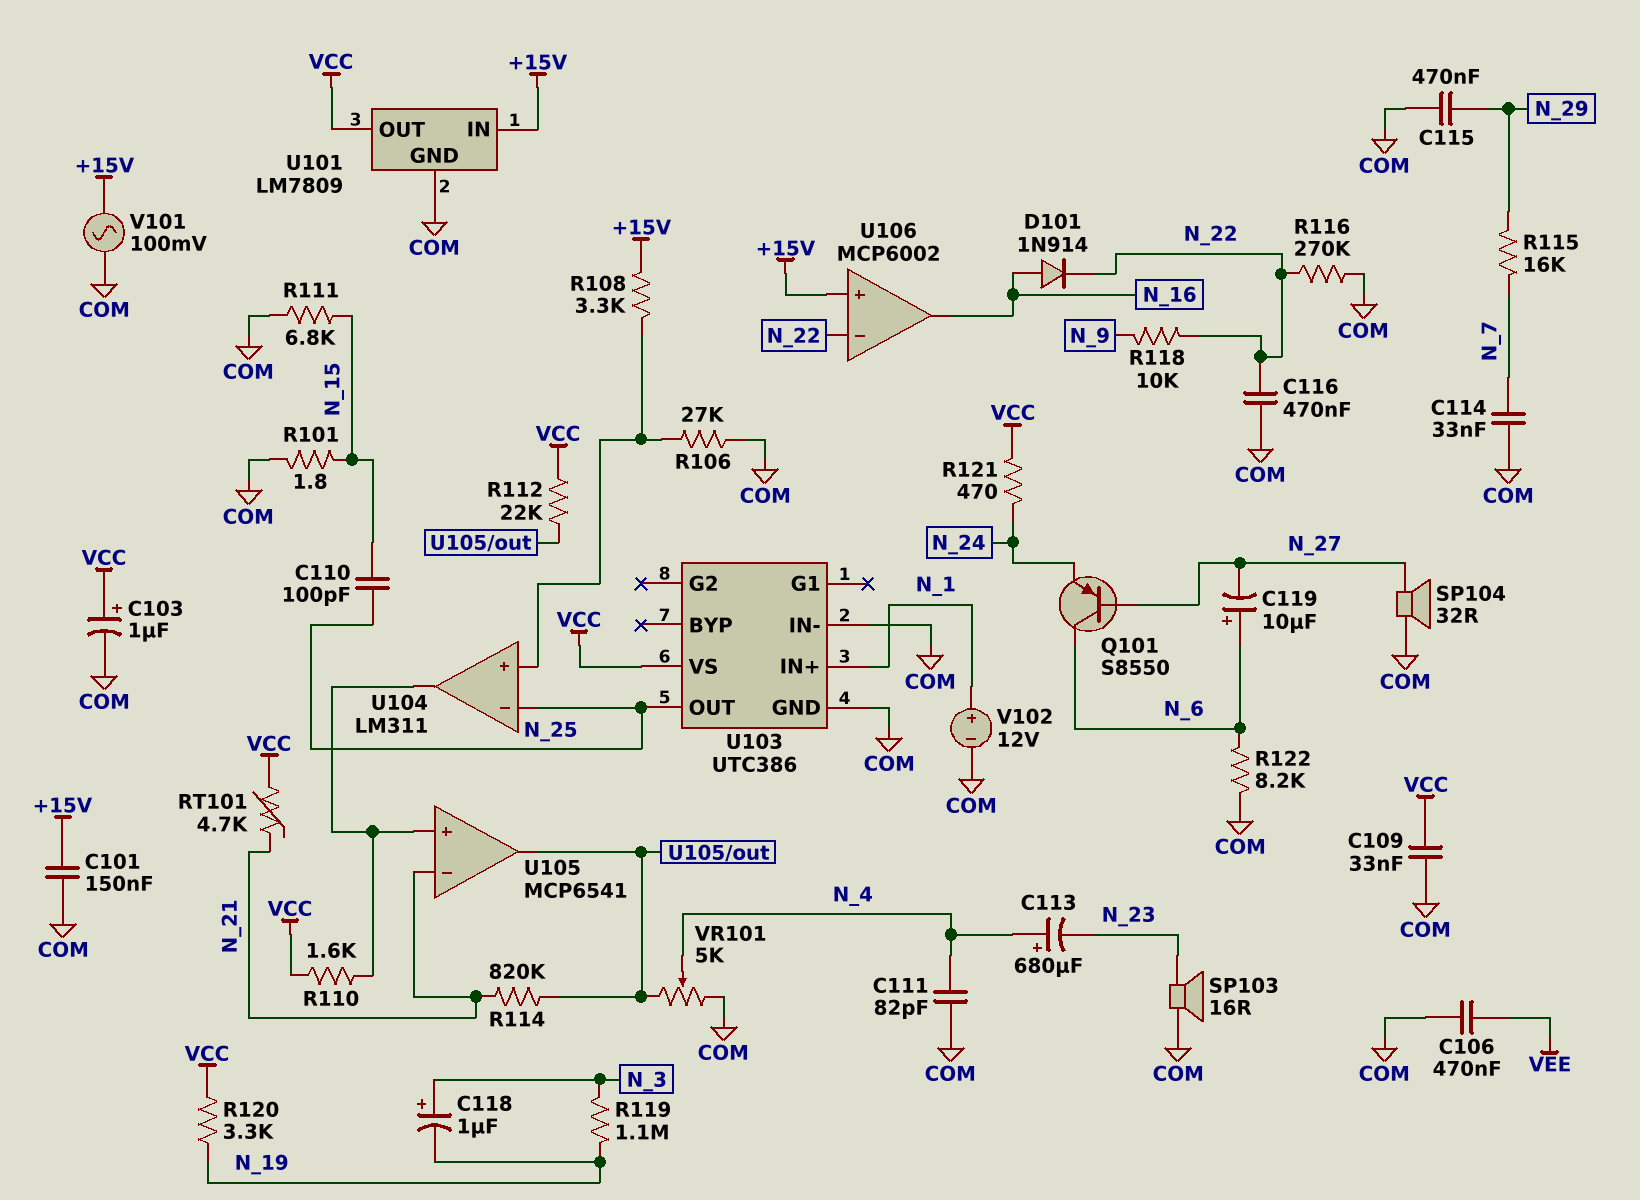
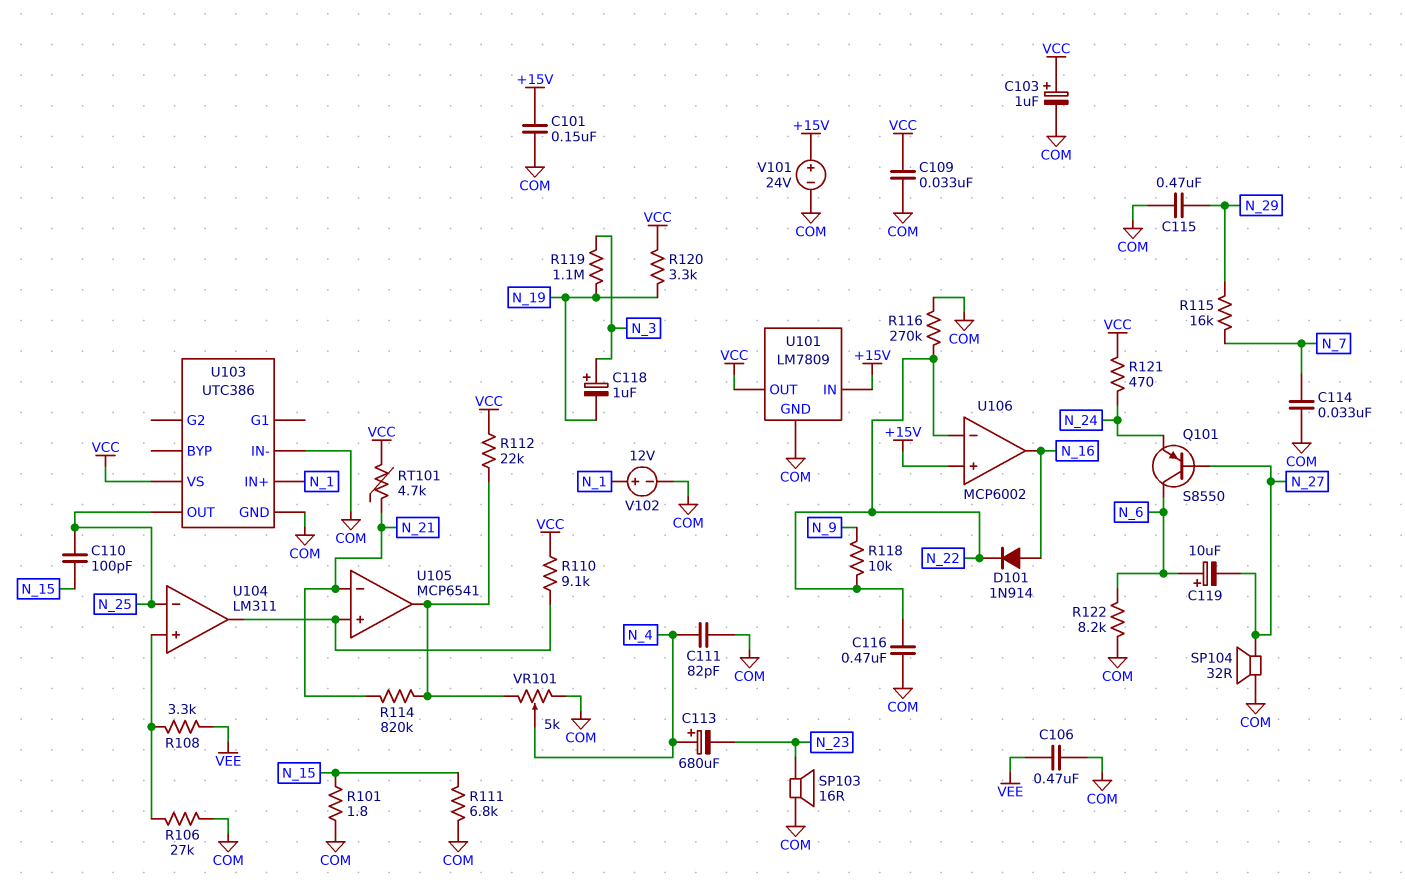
R108: 3.3k (+15V, U104/in+) -> 3.3k (U104/in+, VEE)
R110: 1.6k (U104/out, VCC) -> 9.1k (U104/out, VCC)
V101: AC 100mV (+15V, COM) -> 24V (plus +15V, minus COM)

